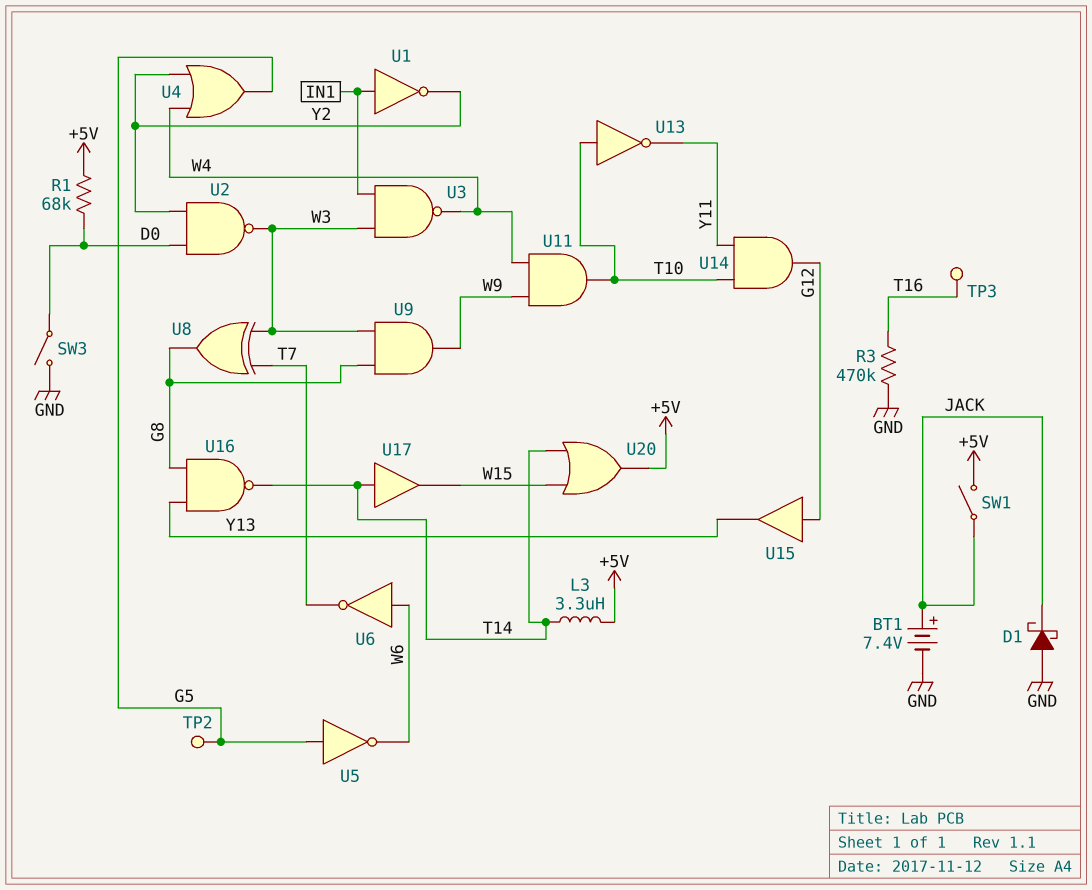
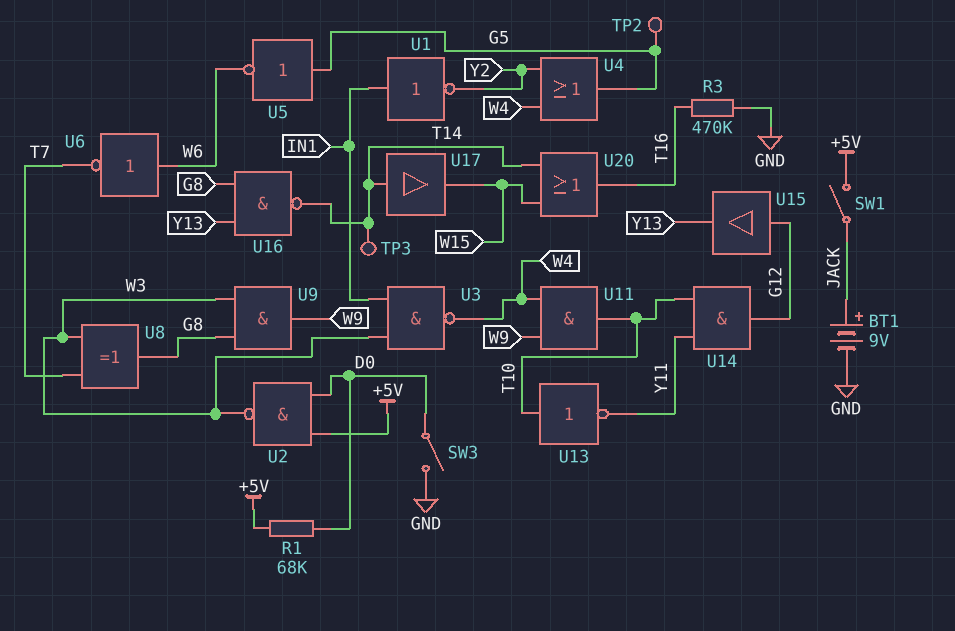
BT1: 7.4V (plus JACK, minus GND) -> 9V (plus JACK, minus GND)
D1: schottky (A GND, K JACK) -> none
L3: 3.3uH (+5V, T14) -> none
TP3: test point (T16) -> test point (T14)
U2: NAND (in D0, in Y2, out W3) -> NAND (in +5V, in D0, out W3)
U20: OR (in T14, in W15, out +5V) -> OR (in T14, in W15, out T16)

